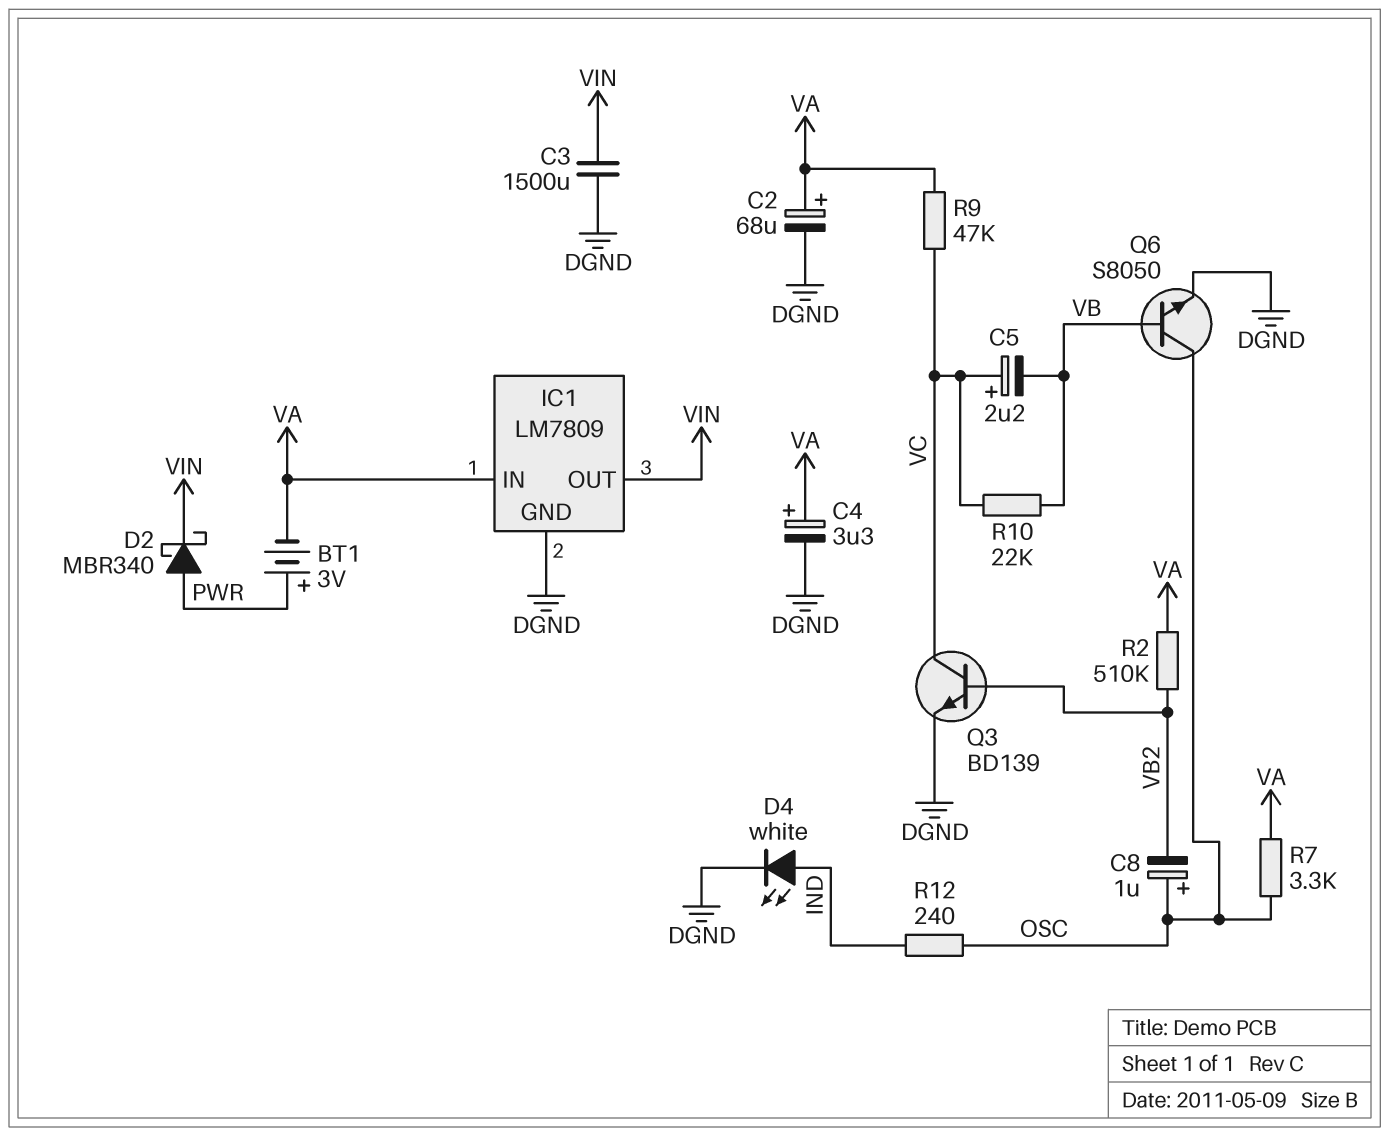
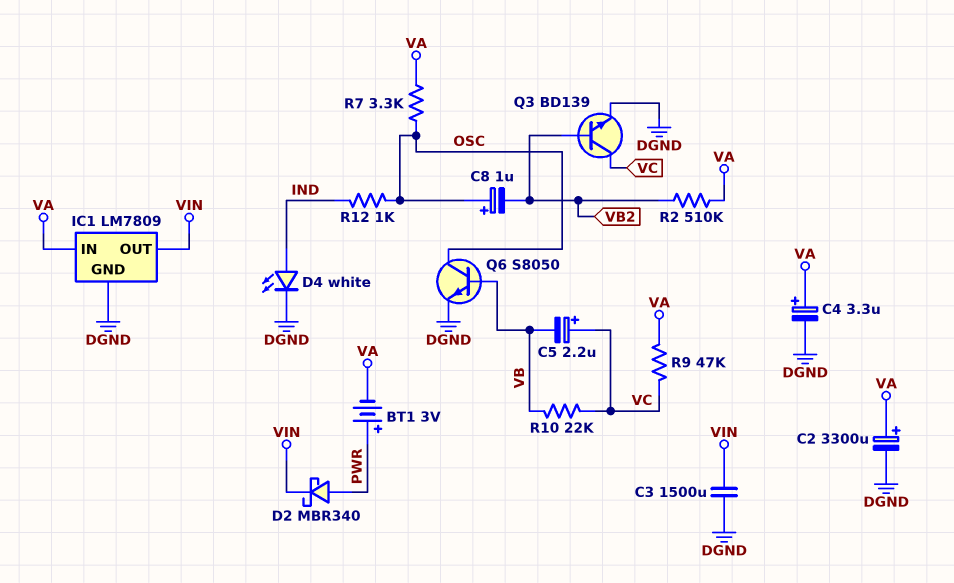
C2: 68uF (plus VA, minus DGND) -> 3300uF (plus VA, minus DGND)
R12: 240 (IND, OSC) -> 1k (IND, OSC)

